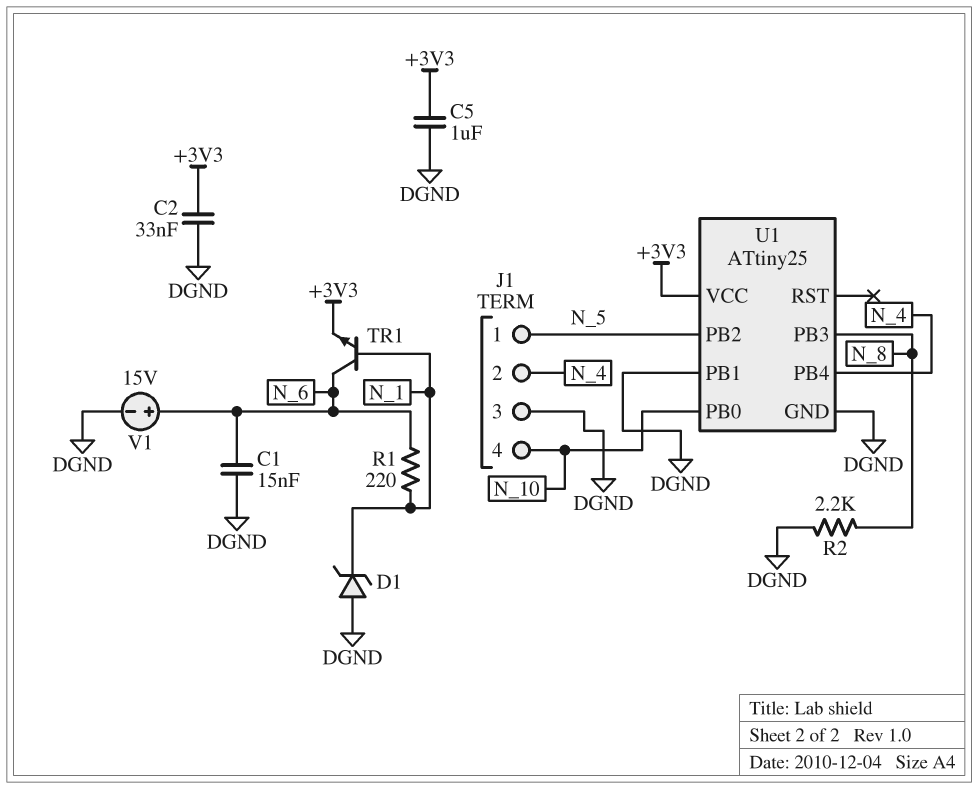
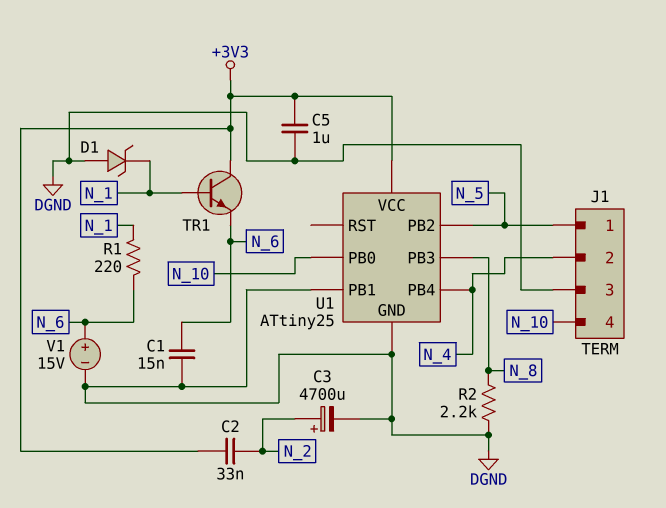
C2: 33nF (+3V3, DGND) -> 33nF (+3V3, N_2)
C3: none -> 4700uF (plus N_2, minus DGND)
TR1: NPN (B N_1, C N_6, E +3V3) -> NPN (B N_1, C +3V3, E N_6)

